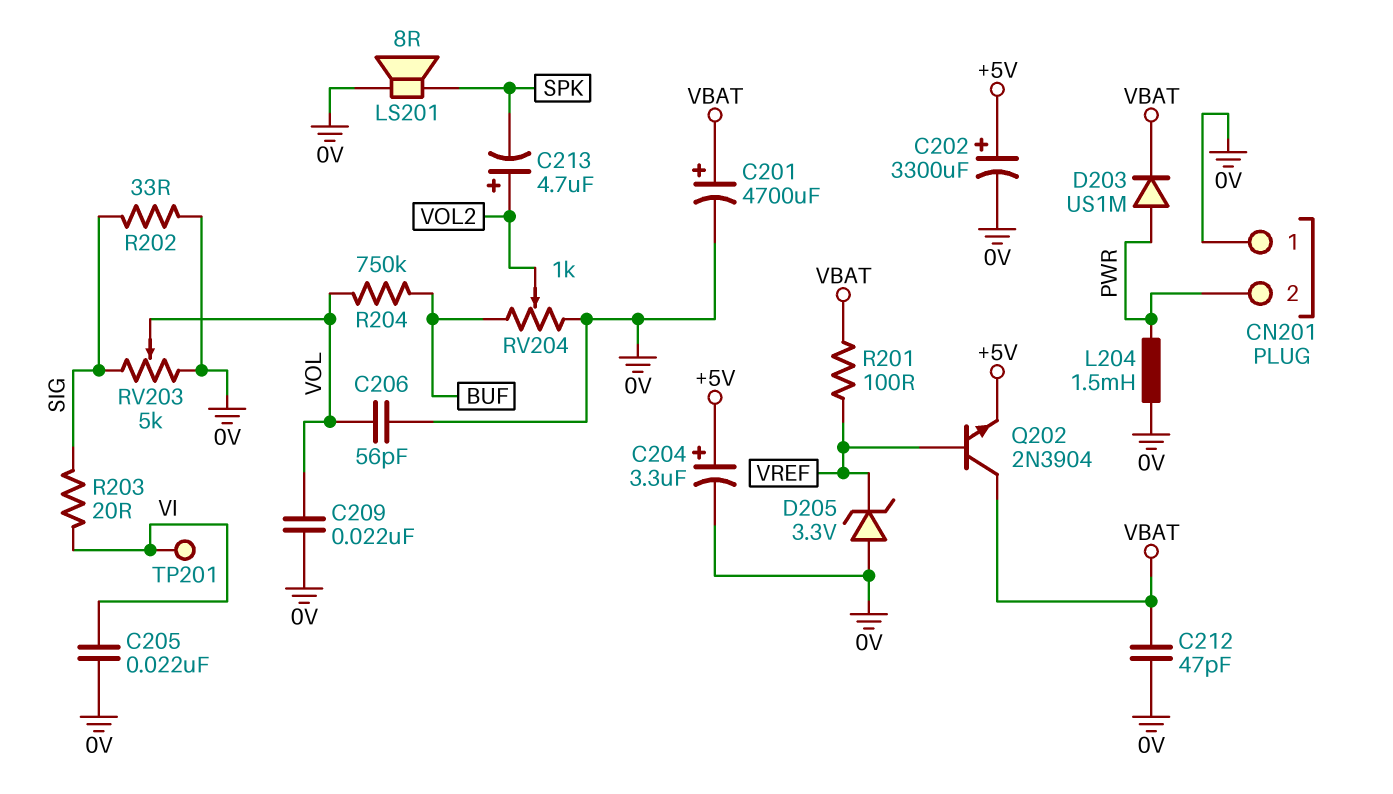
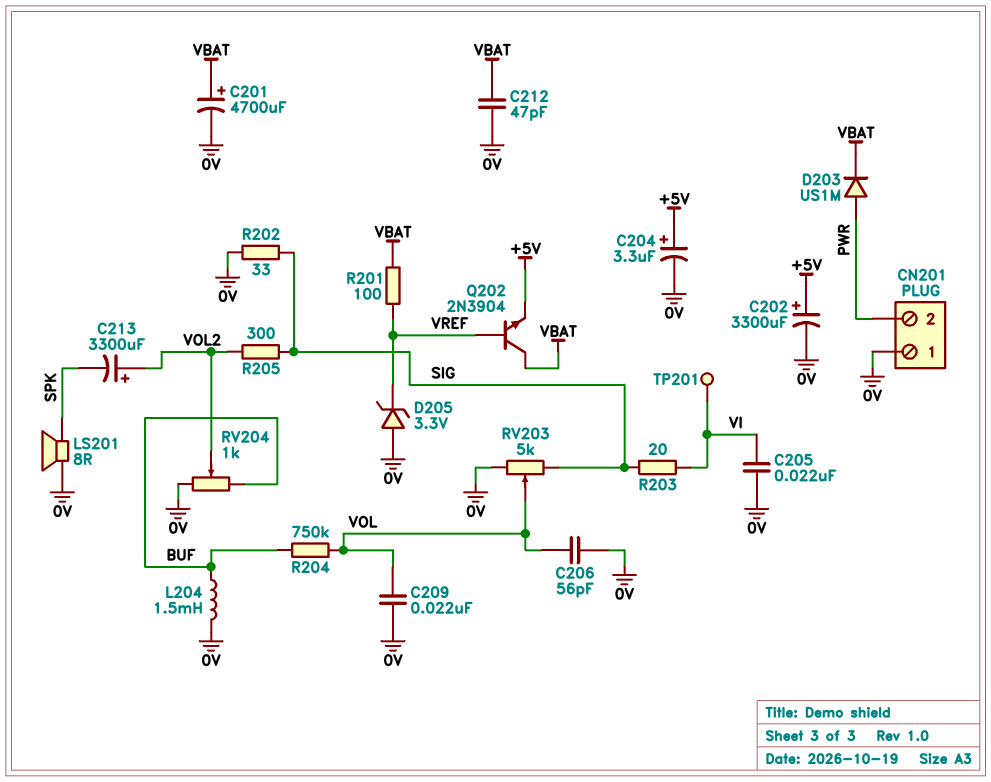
C213: 4.7uF (plus VOL2, minus SPK) -> 3300uF (plus VOL2, minus SPK)
L204: 1.5mH (0V, PWR) -> 1.5mH (0V, BUF)
R205: none -> 300 (SIG, VOL2)

